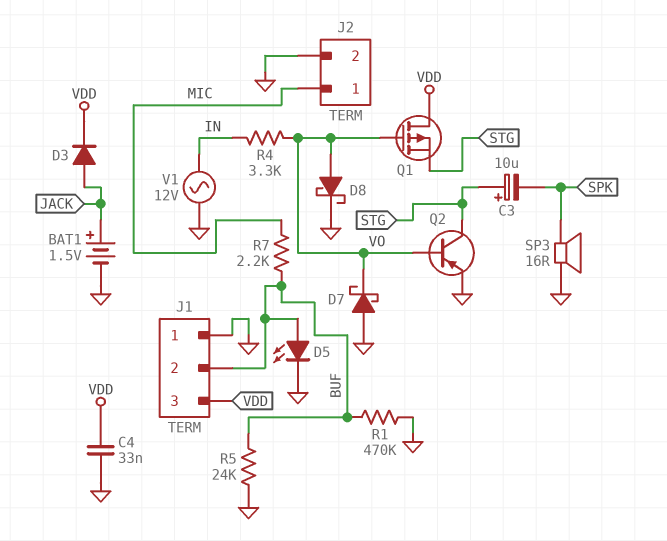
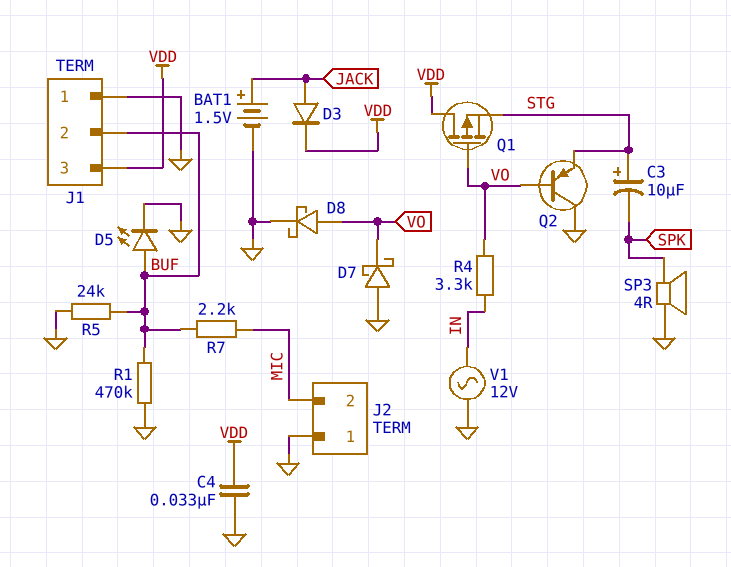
J2 pin 1: MIC -> GND
J2 pin 2: GND -> MIC
Q2: PNP (B VO, C STG, E GND) -> PNP (B VO, C GND, E STG)
SP3: speaker 16R (GND, SPK) -> speaker 4R (GND, SPK)

